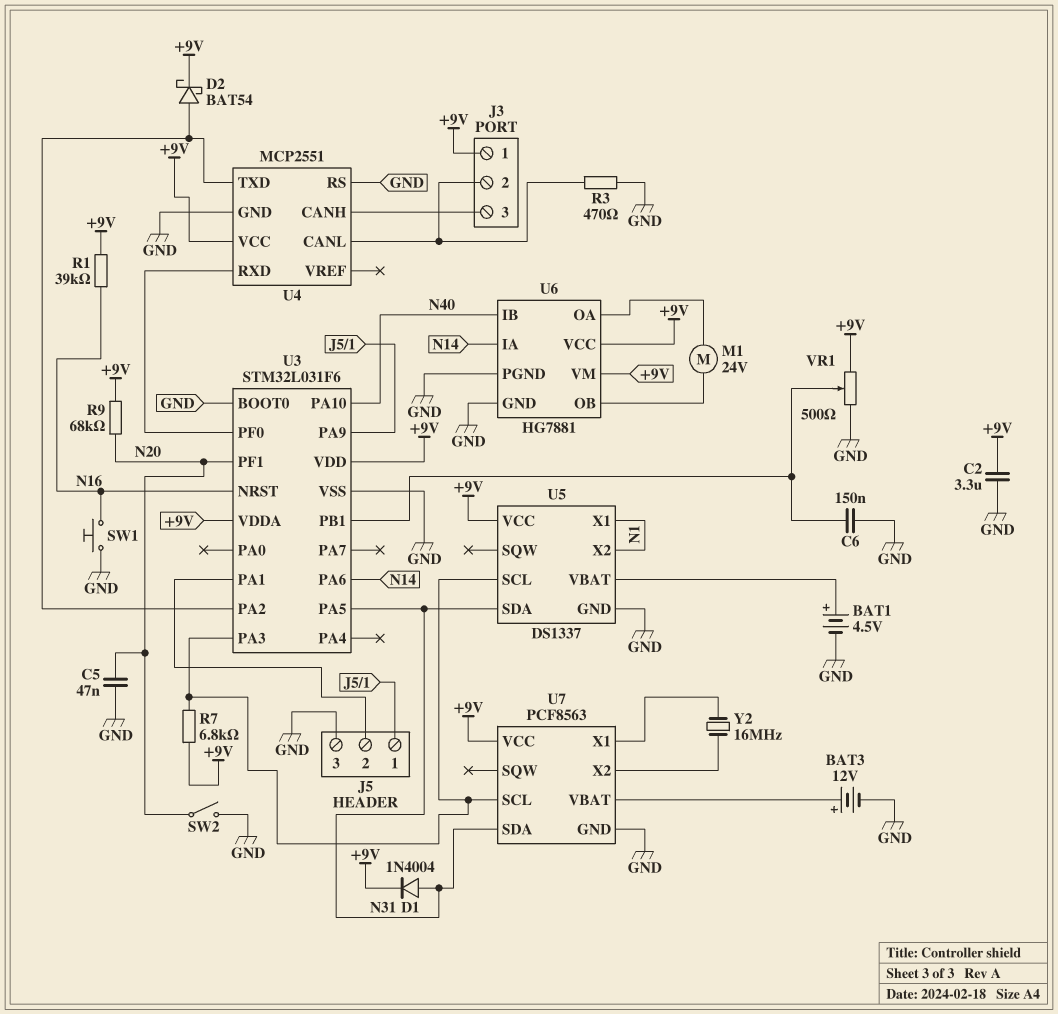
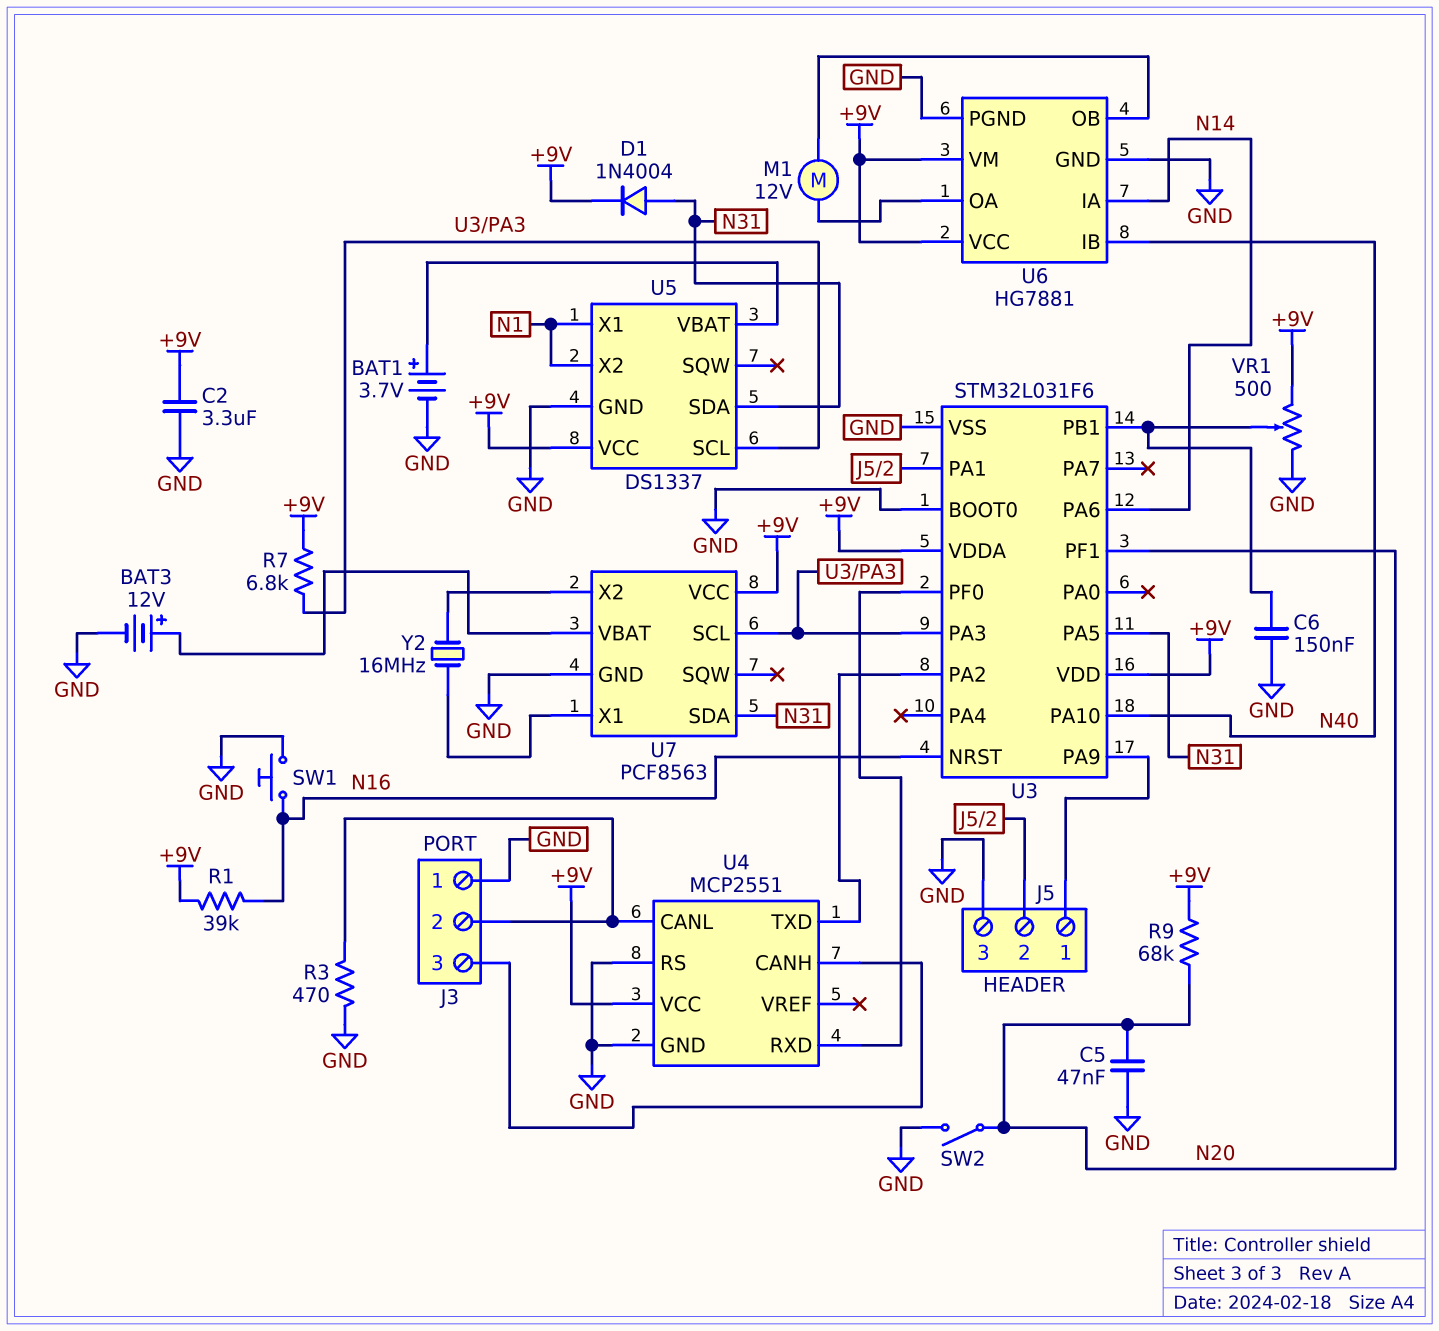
BAT1: 4.5V (plus U5/VBAT, minus GND) -> 3.7V (plus U5/VBAT, minus GND)
D2: schottky BAT54 (A U3/PA2, K +9V) -> none
J3 pin 1: +9V -> GND
M1: motor 24V (U6/OA, U6/OB) -> motor 12V (U6/OA, U6/OB)

